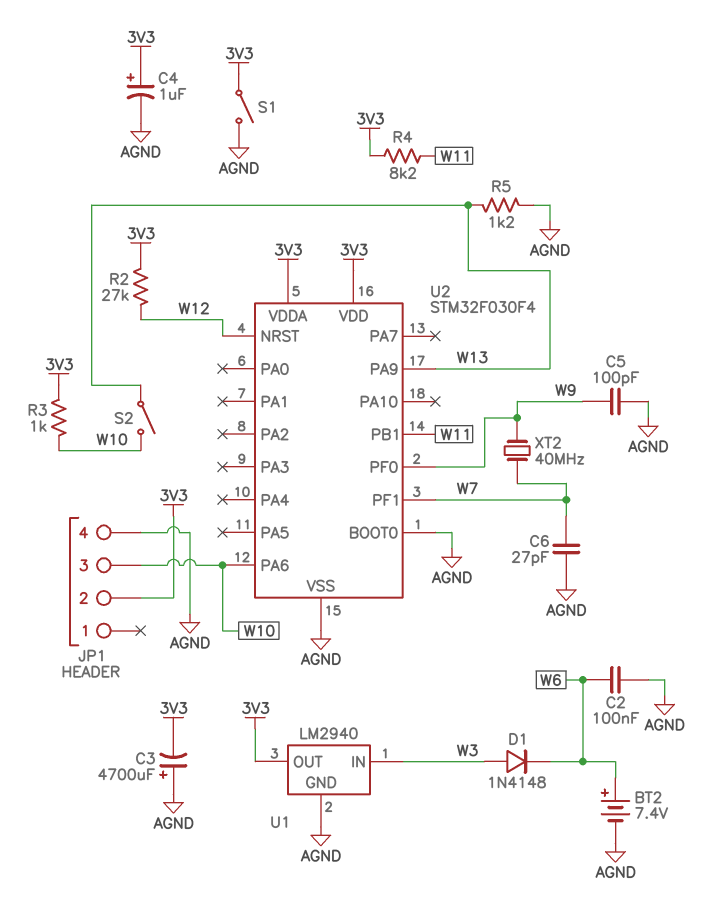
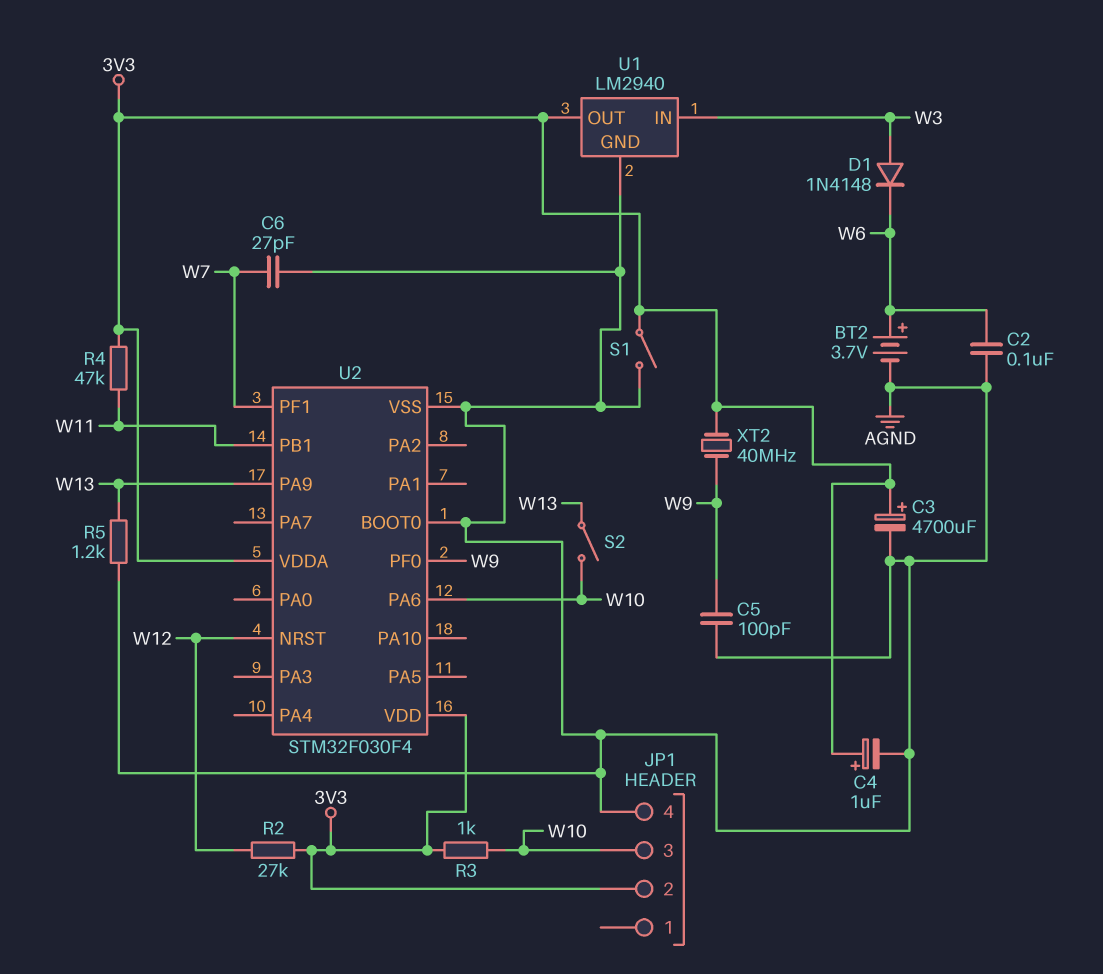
BT2: 7.4V (plus W6, minus AGND) -> 3.7V (plus W6, minus AGND)
C3: 4700uF (plus AGND, minus 3V3) -> 4700uF (plus 3V3, minus AGND)
R4: 8.2k (3V3, W11) -> 47k (3V3, W11)
XT2: 40MHz (W7, W9) -> 40MHz (3V3, W9)

